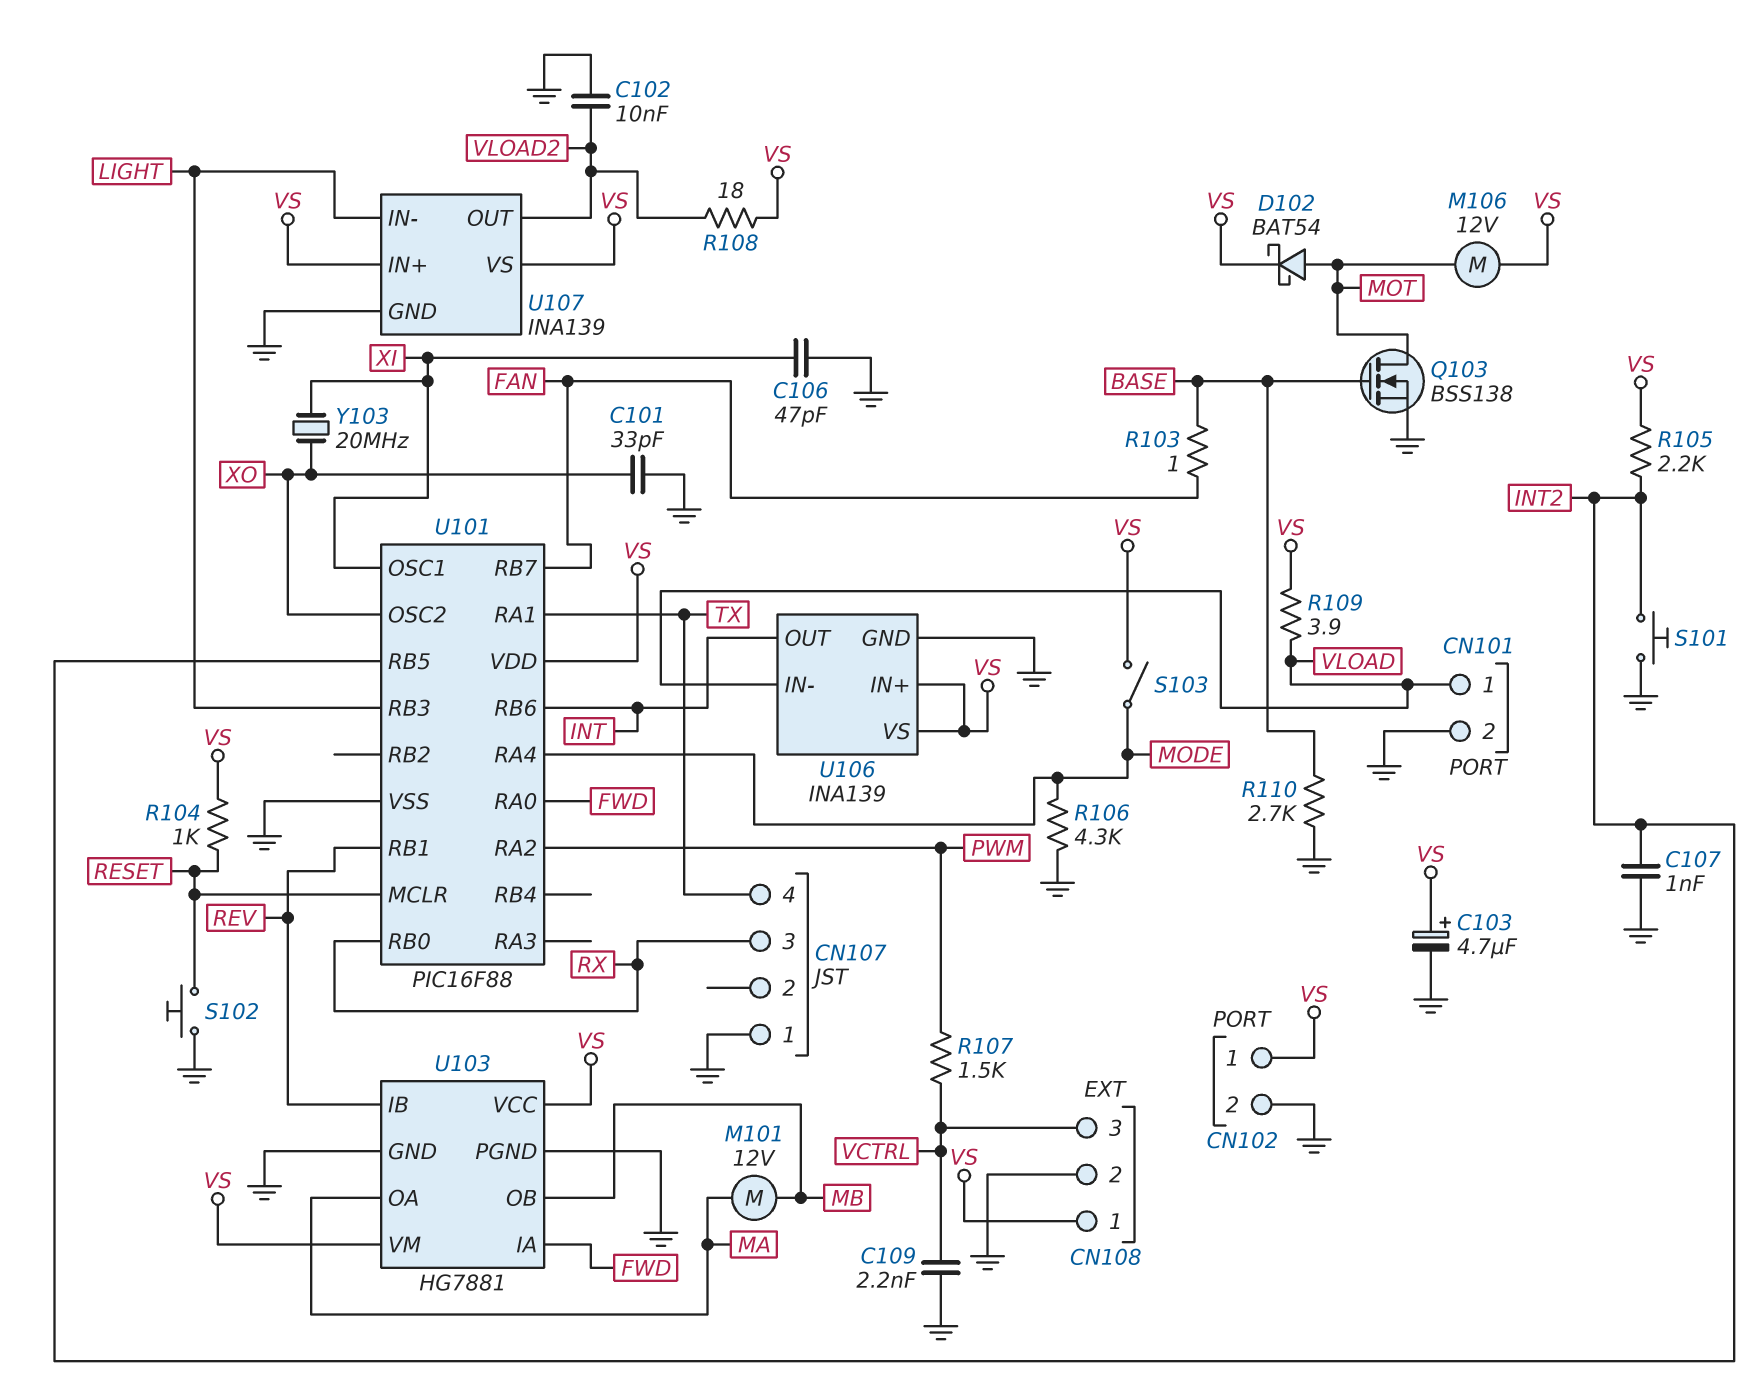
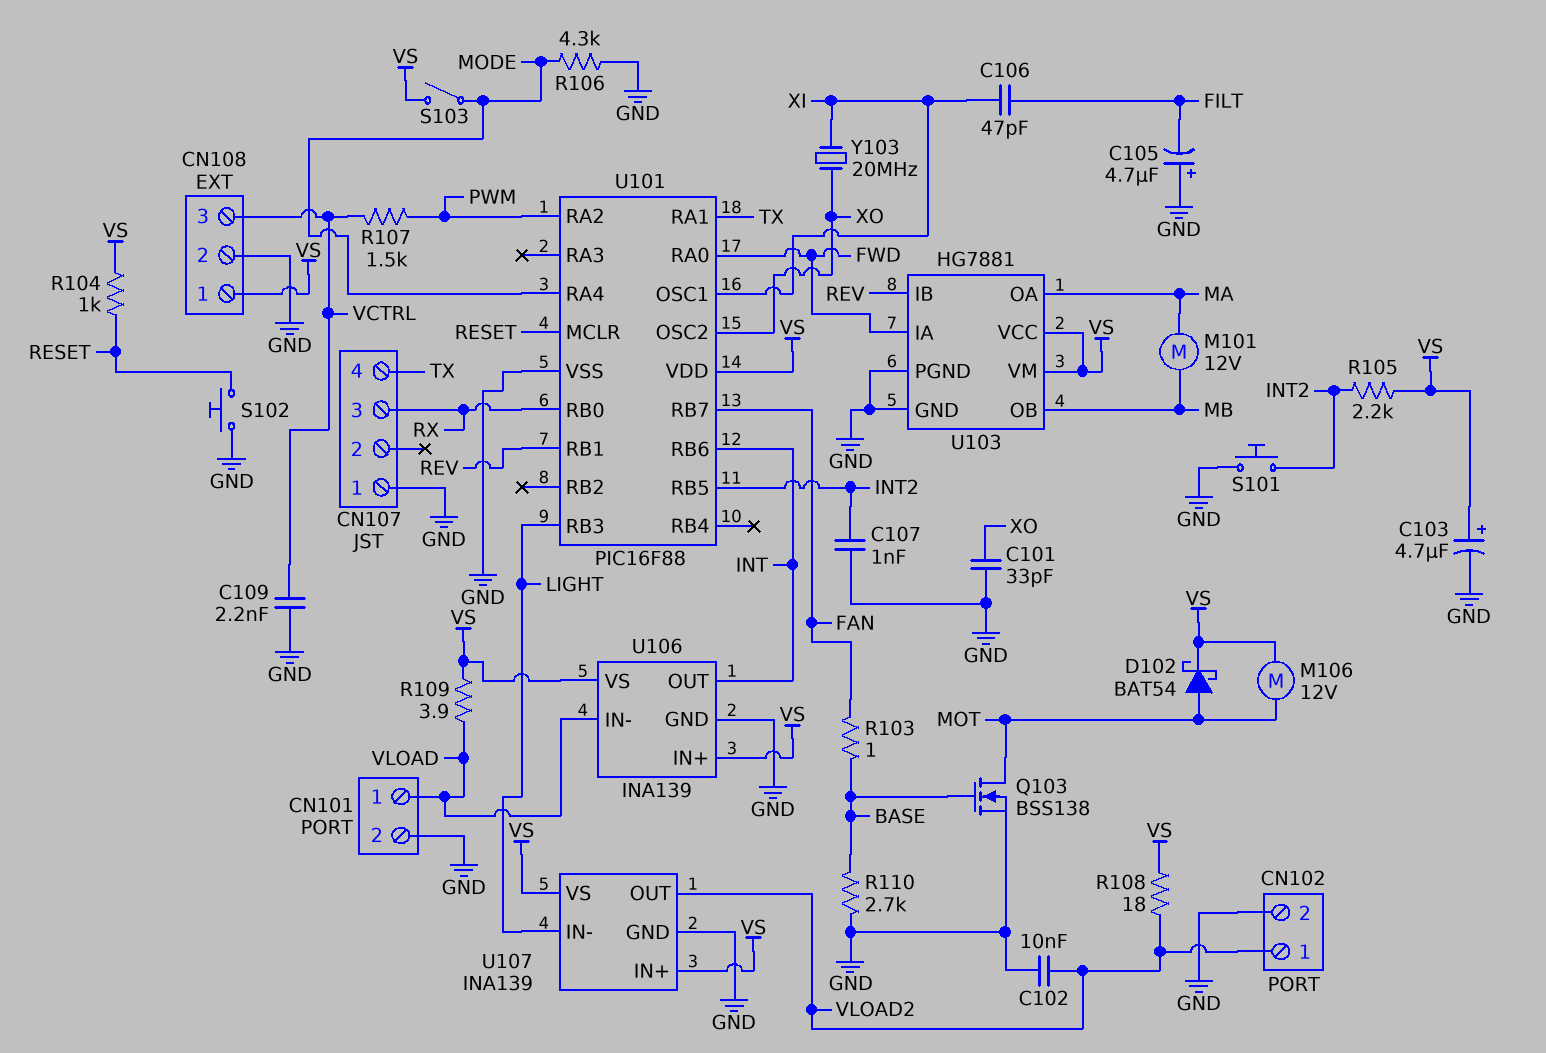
C105: none -> 4.7uF (plus GND, minus FILT)
C106: 47pF (GND, XI) -> 47pF (FILT, XI)
CN102 pin 1: VS -> VLOAD2

